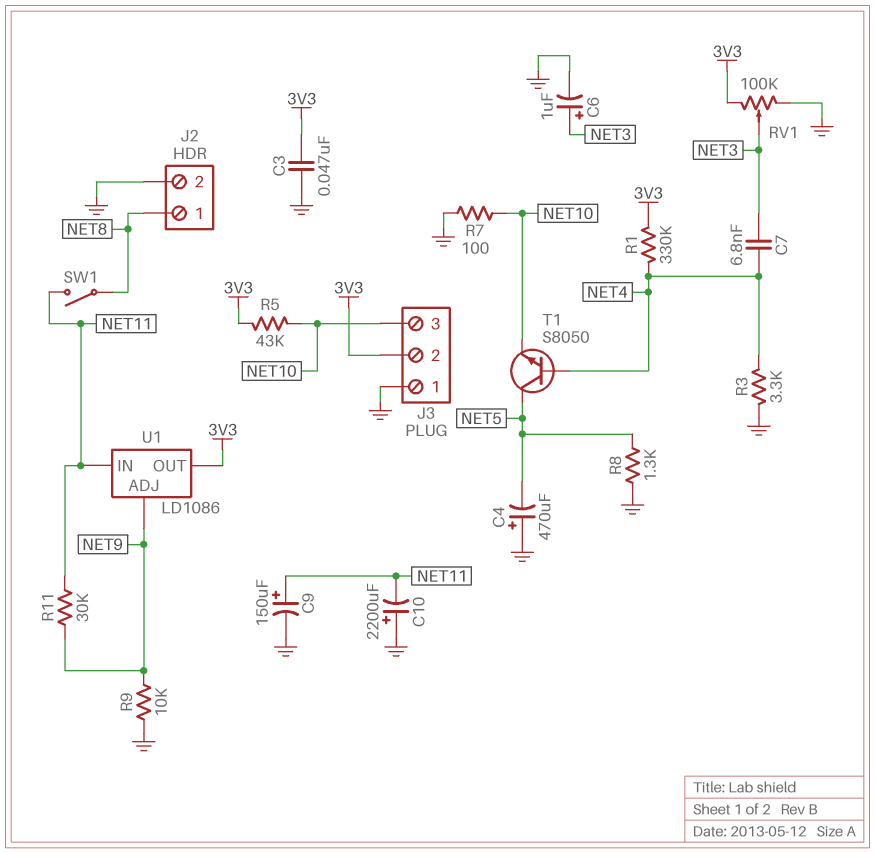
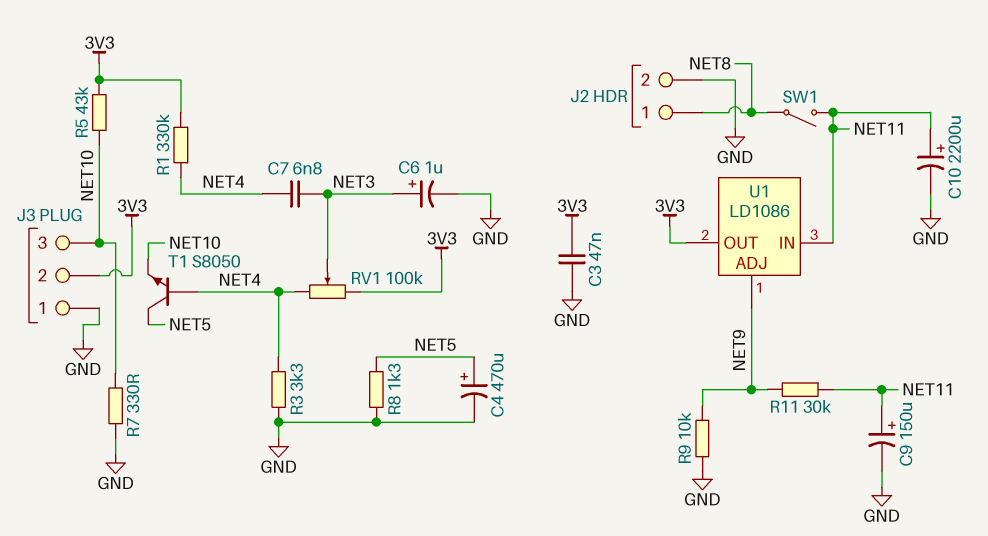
C4: 470uF (plus GND, minus NET5) -> 470uF (plus NET5, minus GND)
C10: 2200uF (plus GND, minus NET11) -> 2200uF (plus NET11, minus GND)
R7: 100 (GND, NET10) -> 330 (GND, NET10)
RV1: 100k (3V3, GND, wiper NET3) -> 100k (3V3, NET4, wiper NET3)

